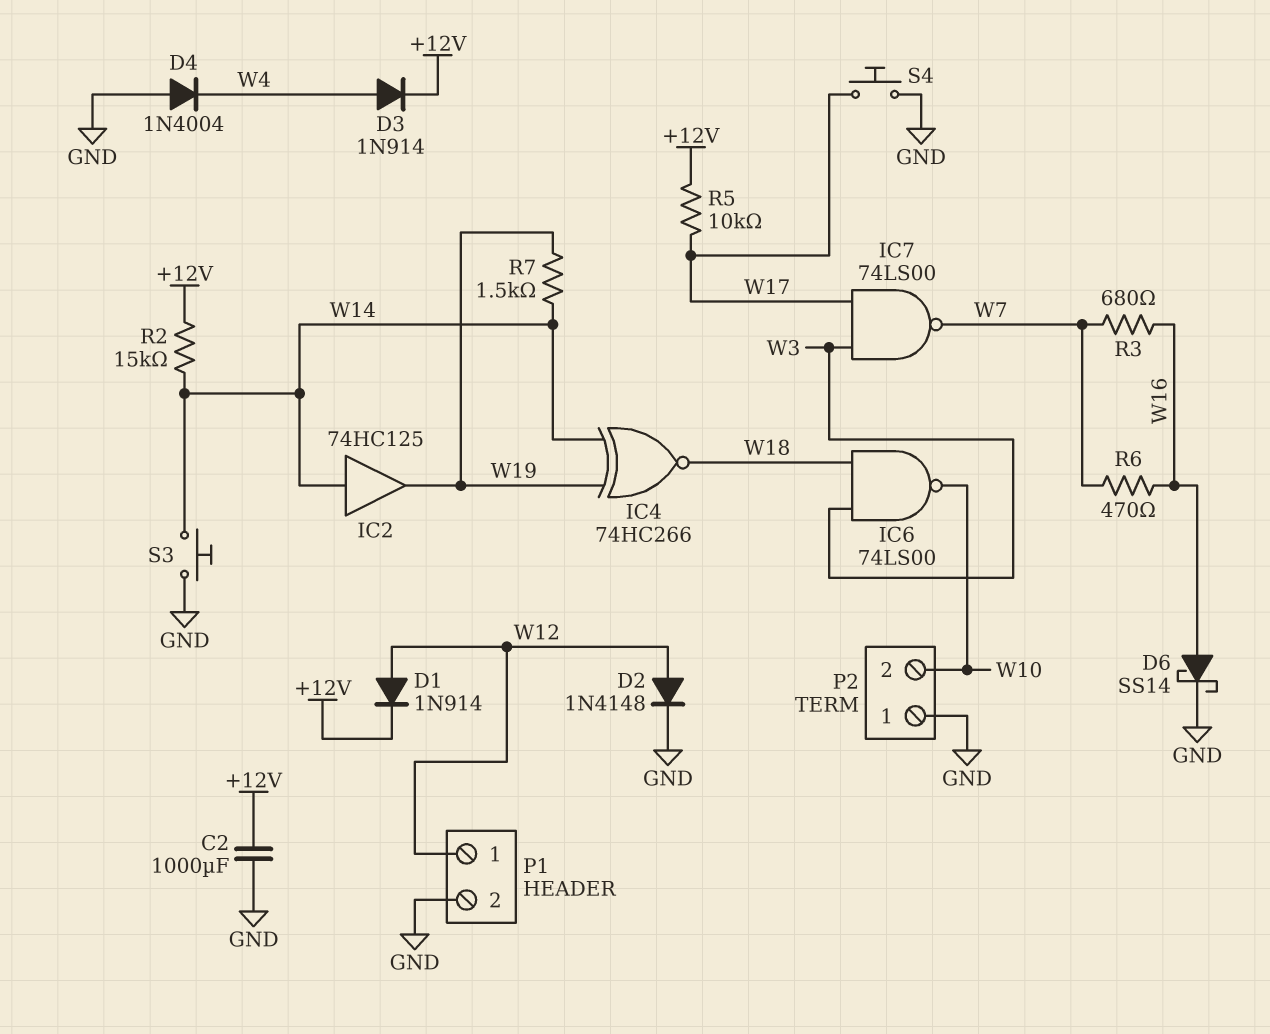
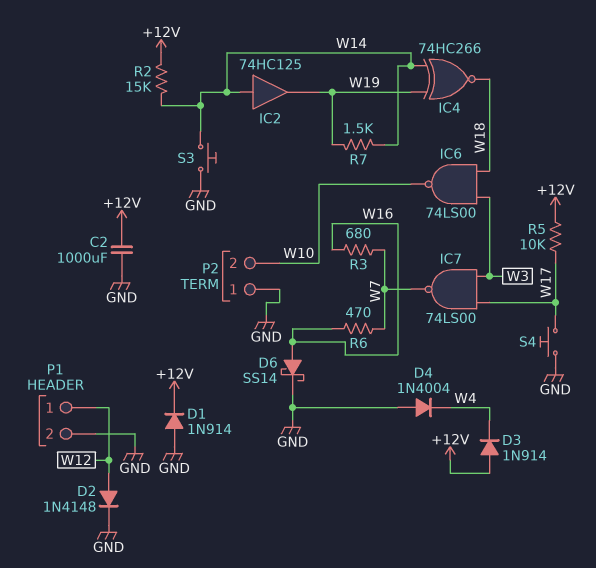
D1: diode 1N914 (A W12, K +12V) -> diode 1N914 (A GND, K +12V)
D3: diode 1N914 (A W4, K +12V) -> diode 1N914 (A +12V, K W4)

